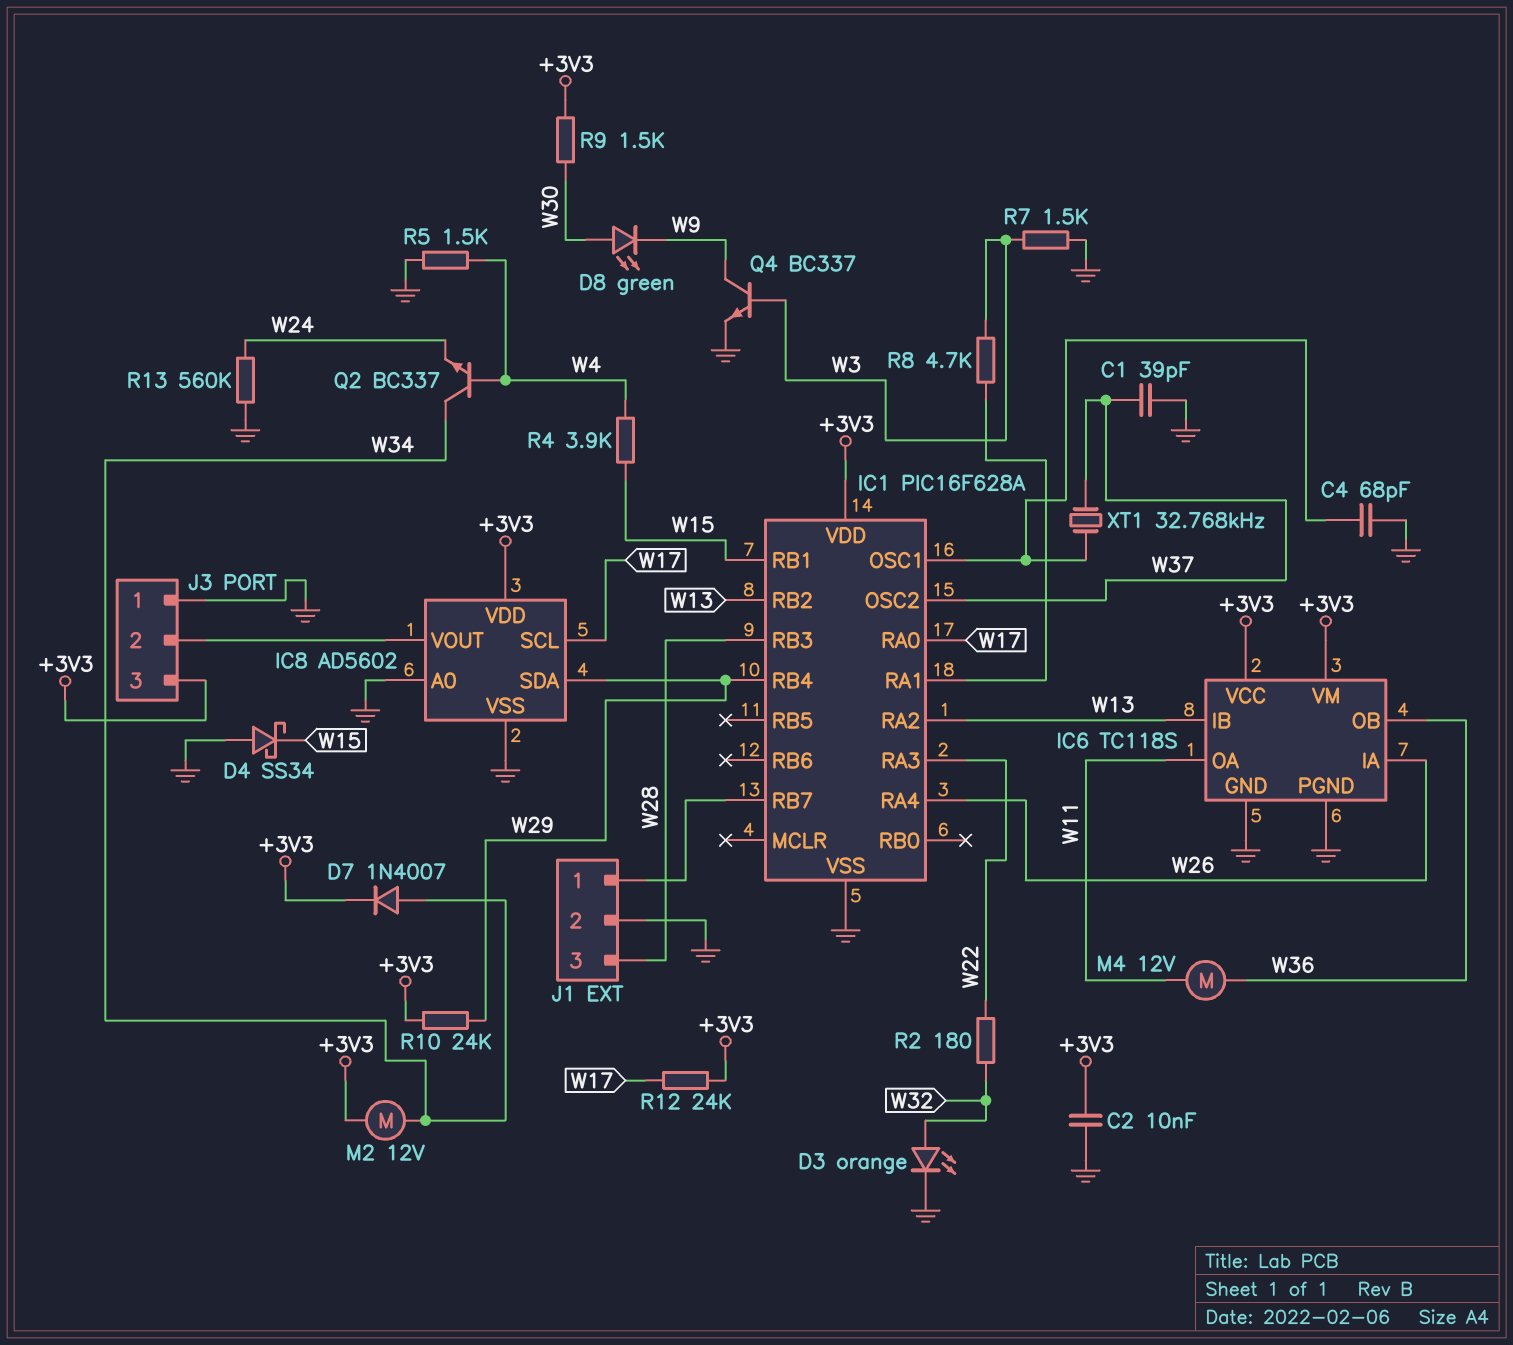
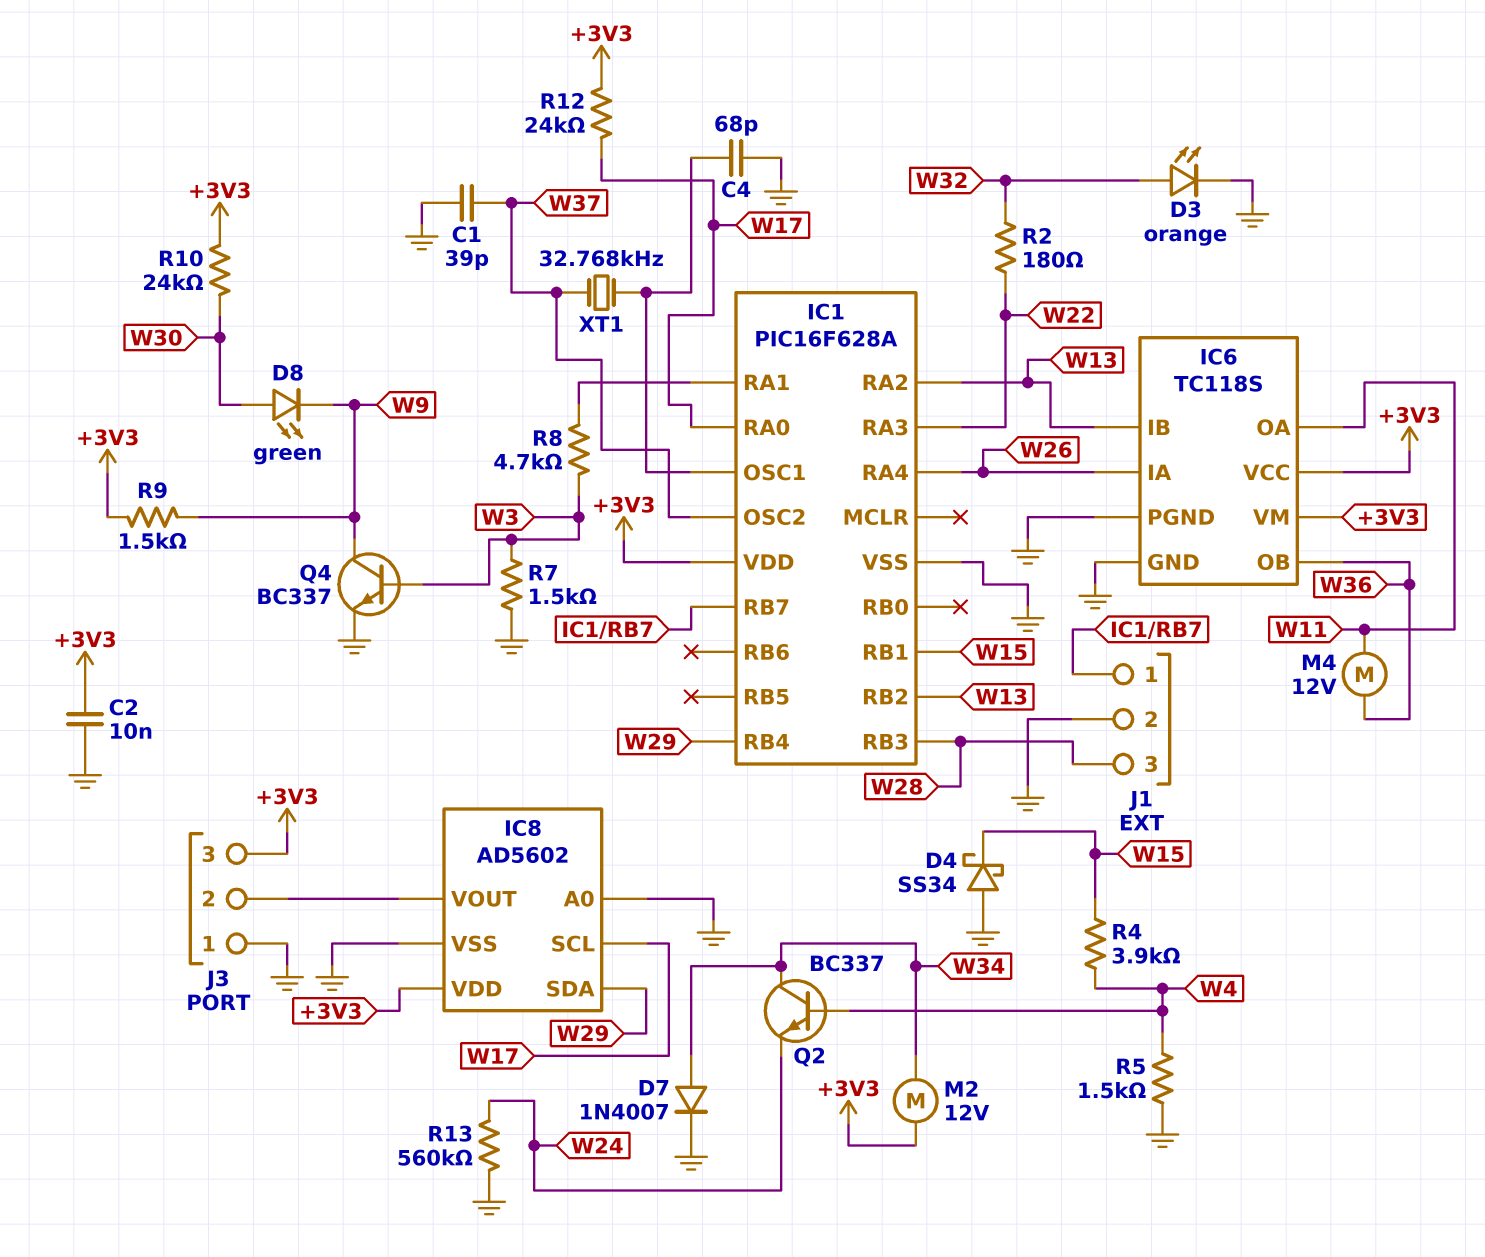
D7: diode 1N4007 (A W34, K +3V3) -> diode 1N4007 (A W34, K GND)
R9: 1.5k (+3V3, W30) -> 1.5k (+3V3, W9)
R10: 24k (+3V3, W29) -> 24k (+3V3, W30)

